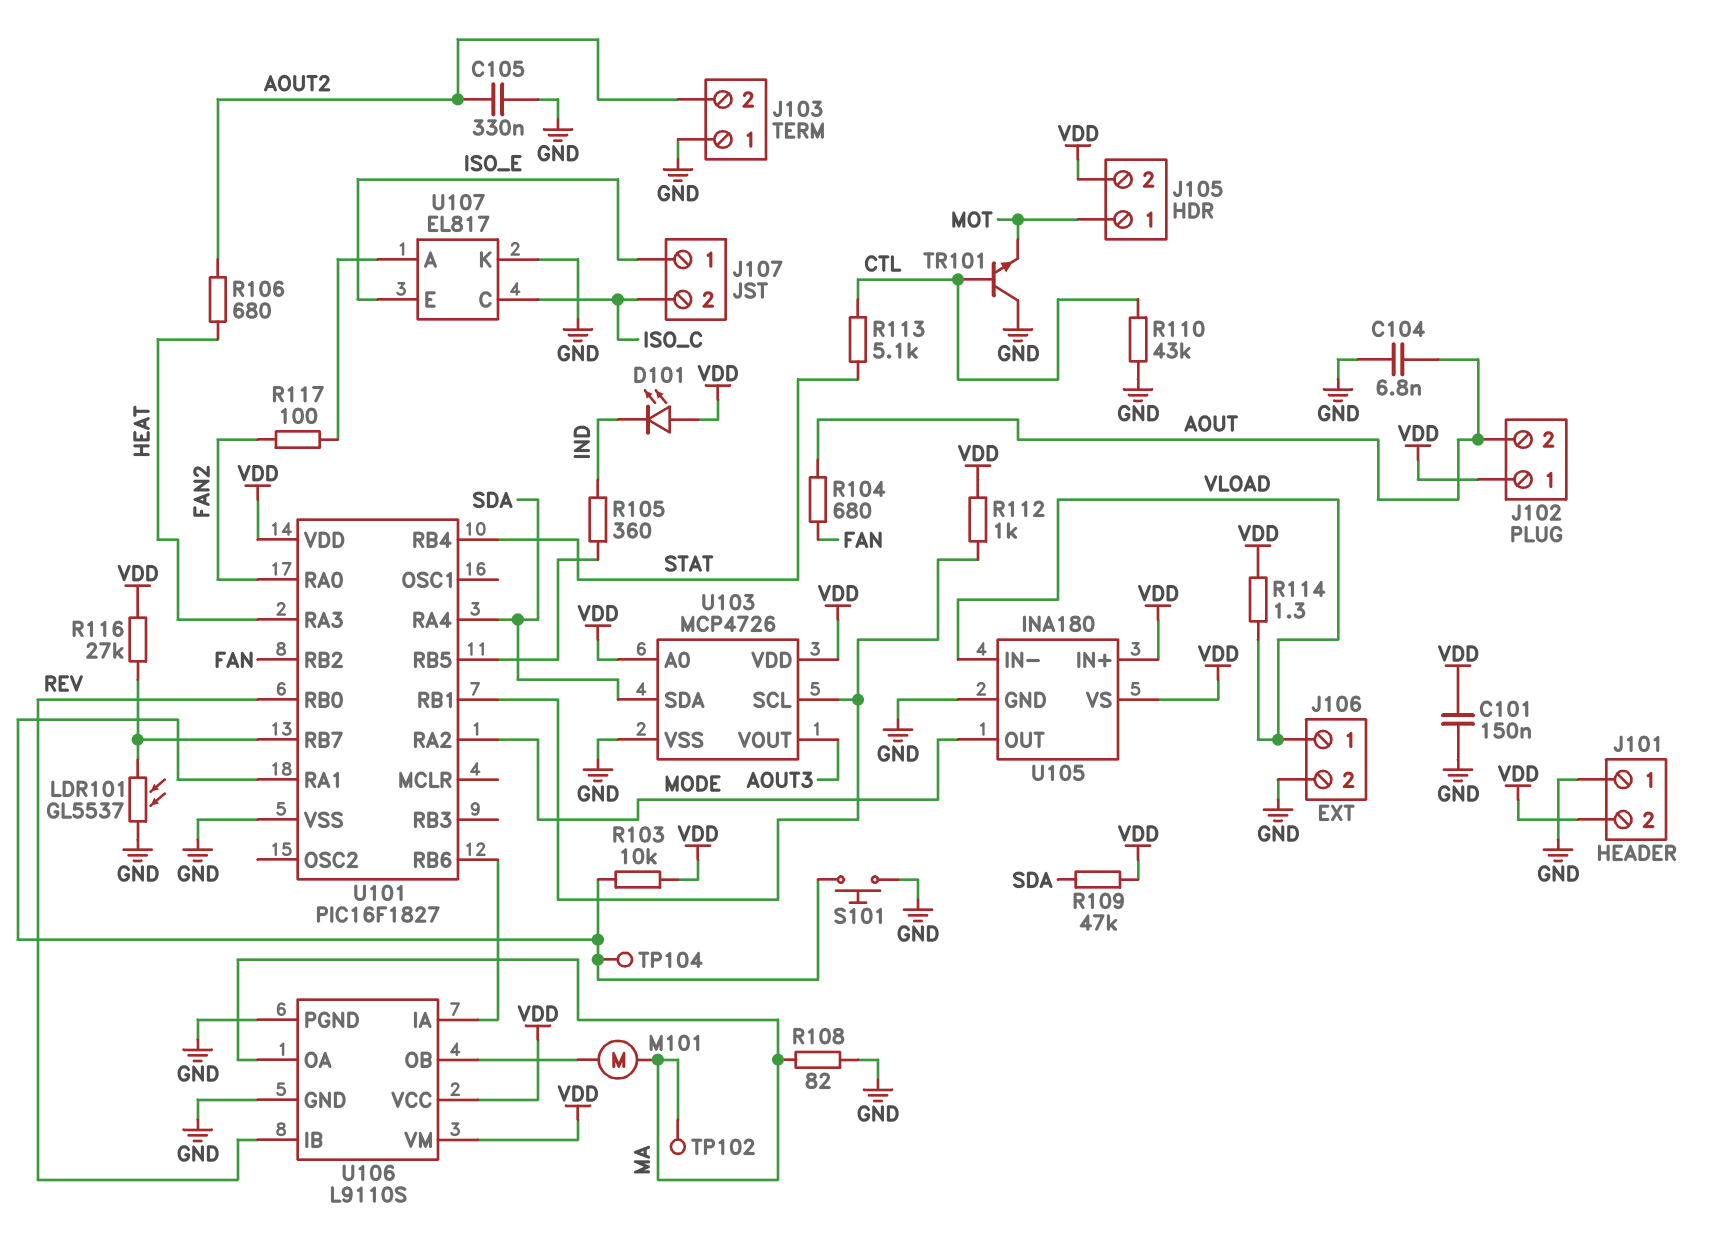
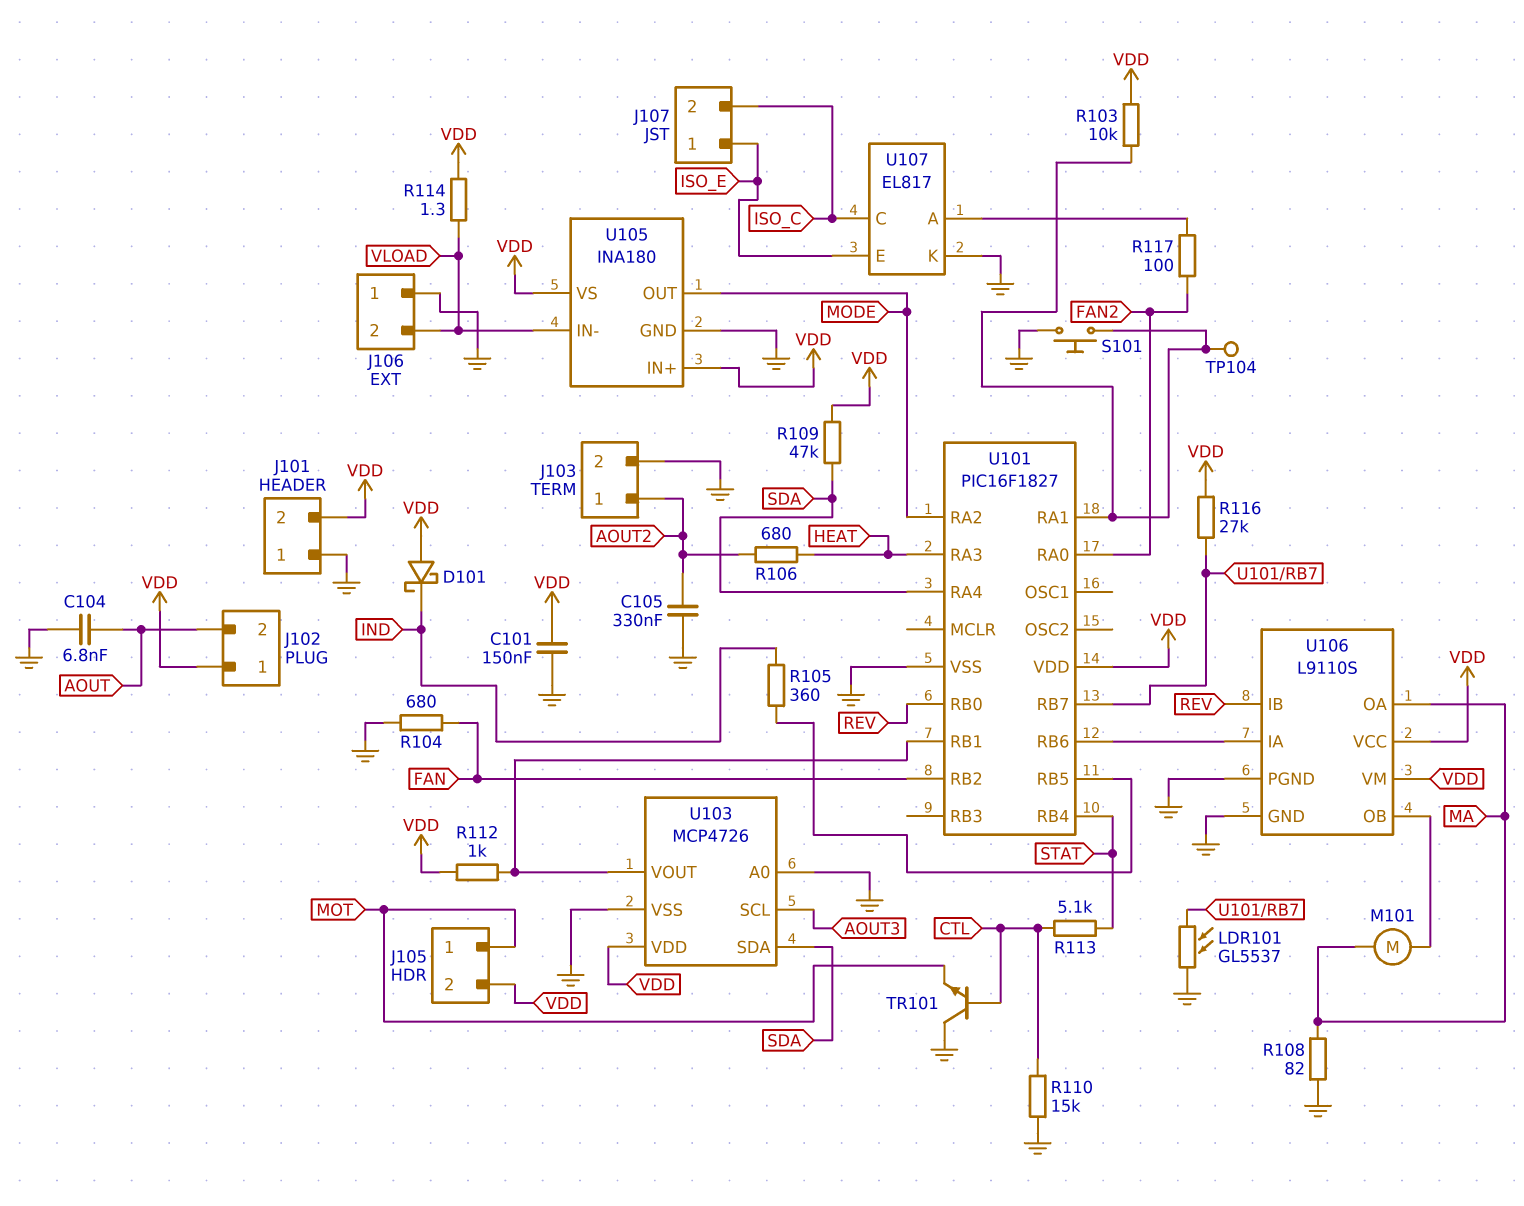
D101: LED (A VDD, K IND) -> schottky (A VDD, K IND)
J103 pin 1: GND -> AOUT2
J103 pin 2: AOUT2 -> GND
J106 pin 1: VLOAD -> GND
J106 pin 2: GND -> VLOAD
R104: 680 (AOUT, FAN) -> 680 (FAN, GND)
R110: 43k (CTL, GND) -> 15k (CTL, GND)
TP102: test point (MA) -> none
U103 pin A0: VDD -> GND
U103 pin SCL: U101/RB1 -> AOUT3
U103 pin VOUT: AOUT3 -> U101/RB1

